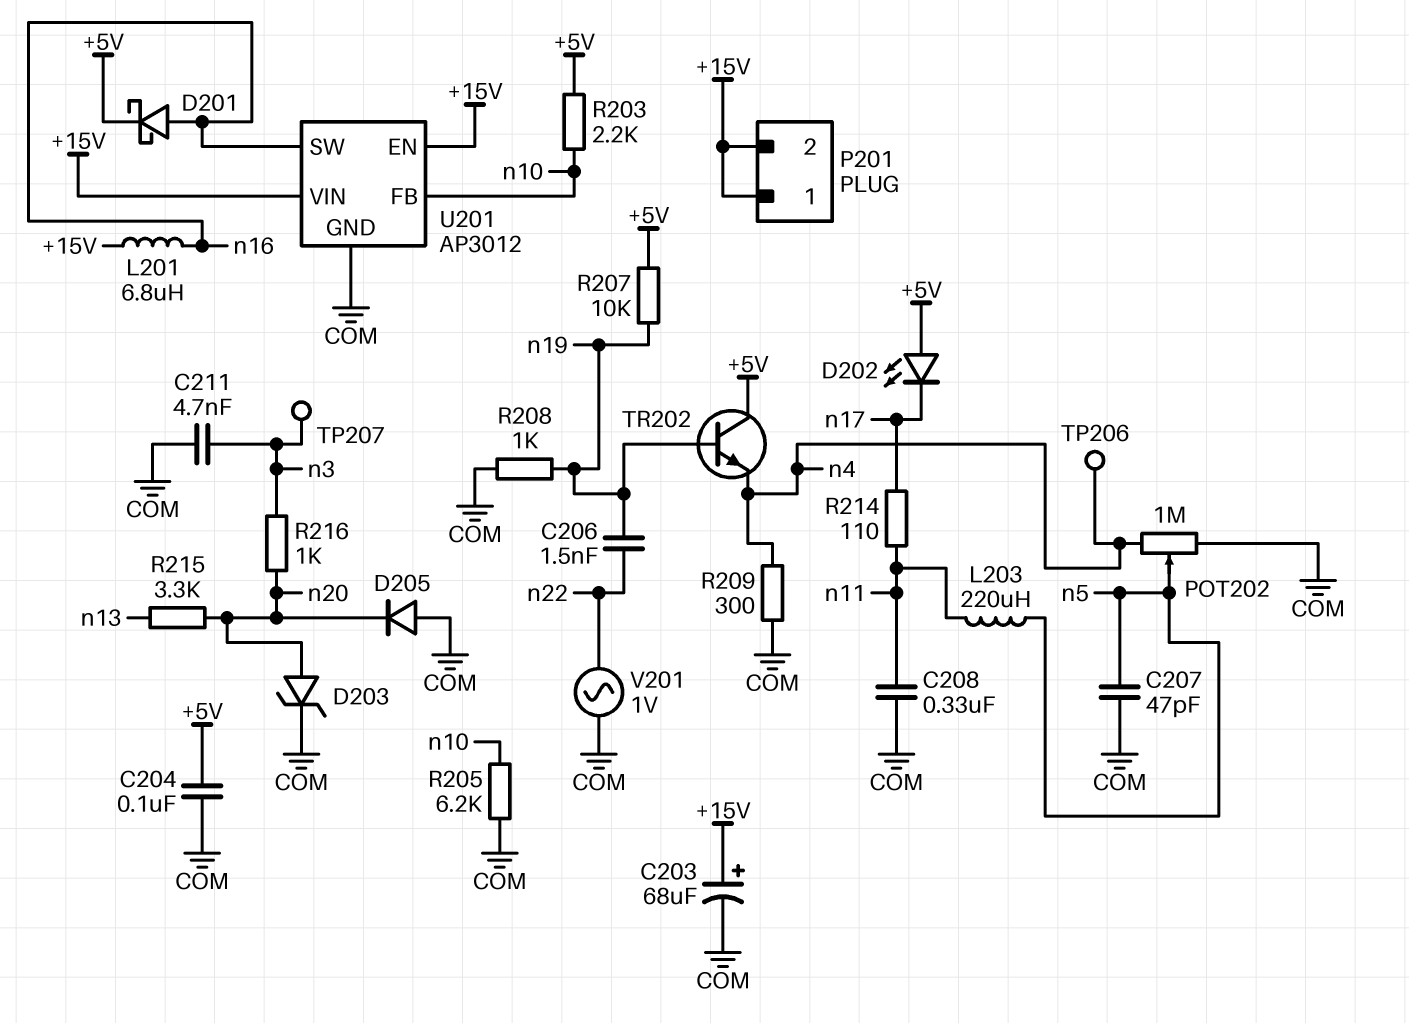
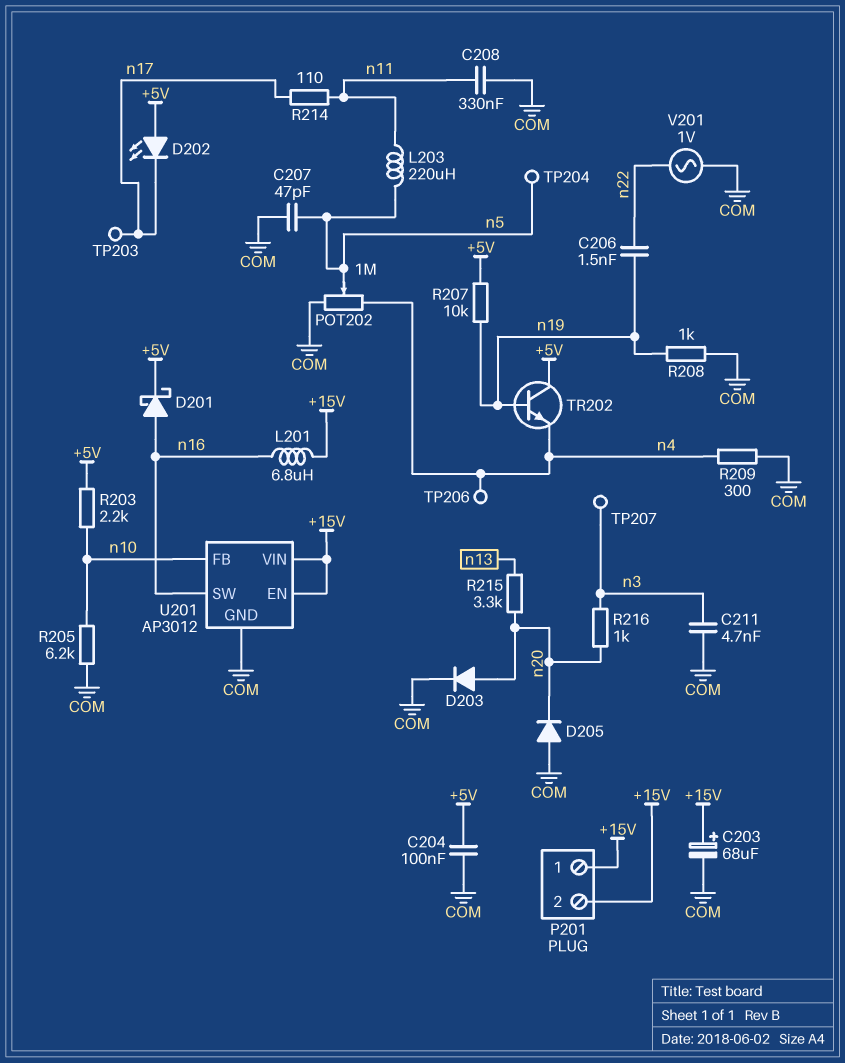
D203: zener (A n20, K COM) -> diode (A n20, K COM)
TP203: none -> test point (n17)
TP204: none -> test point (n5)

